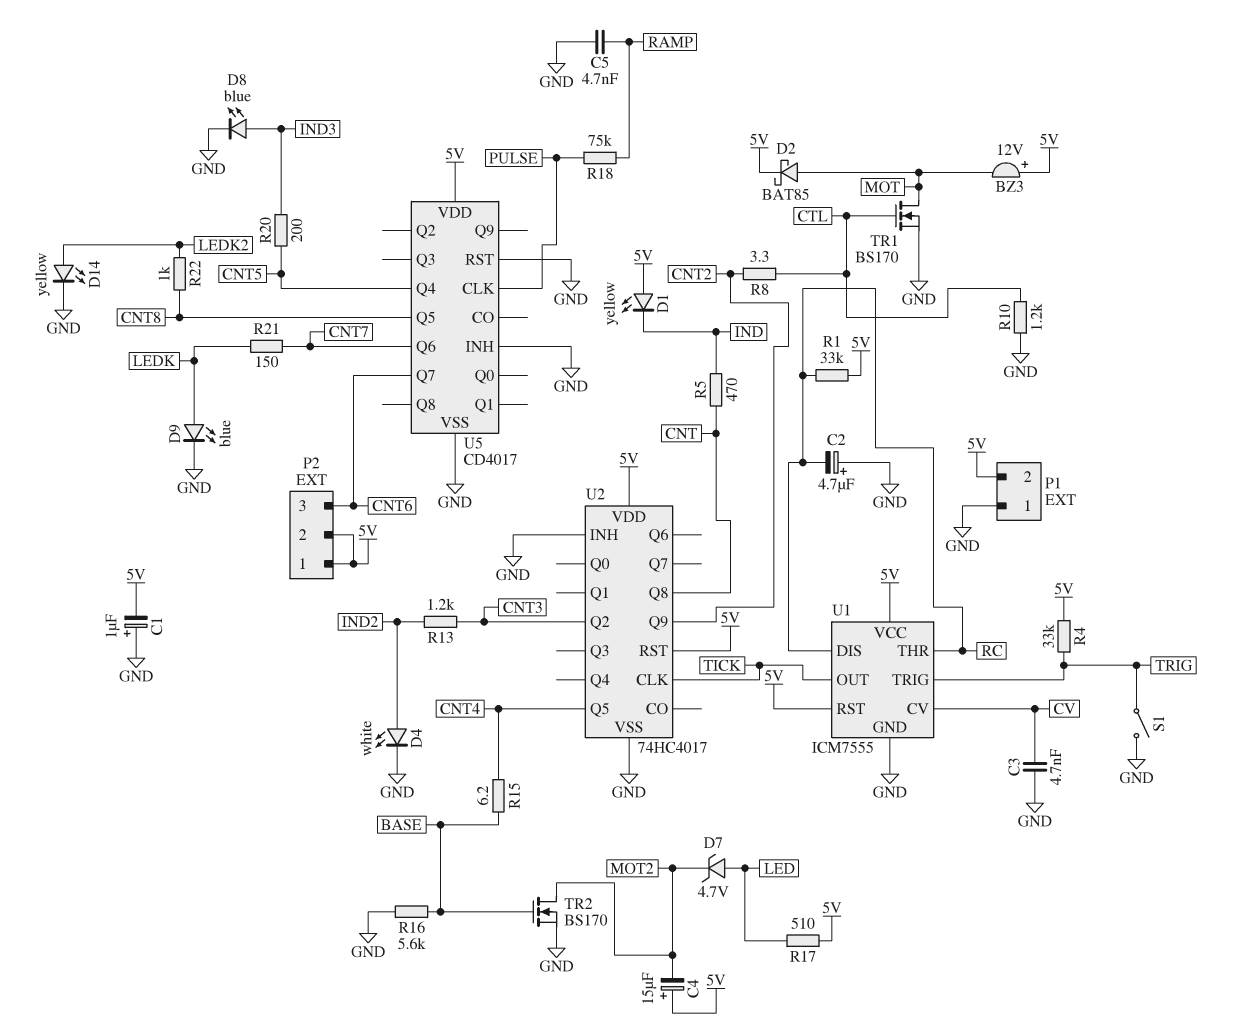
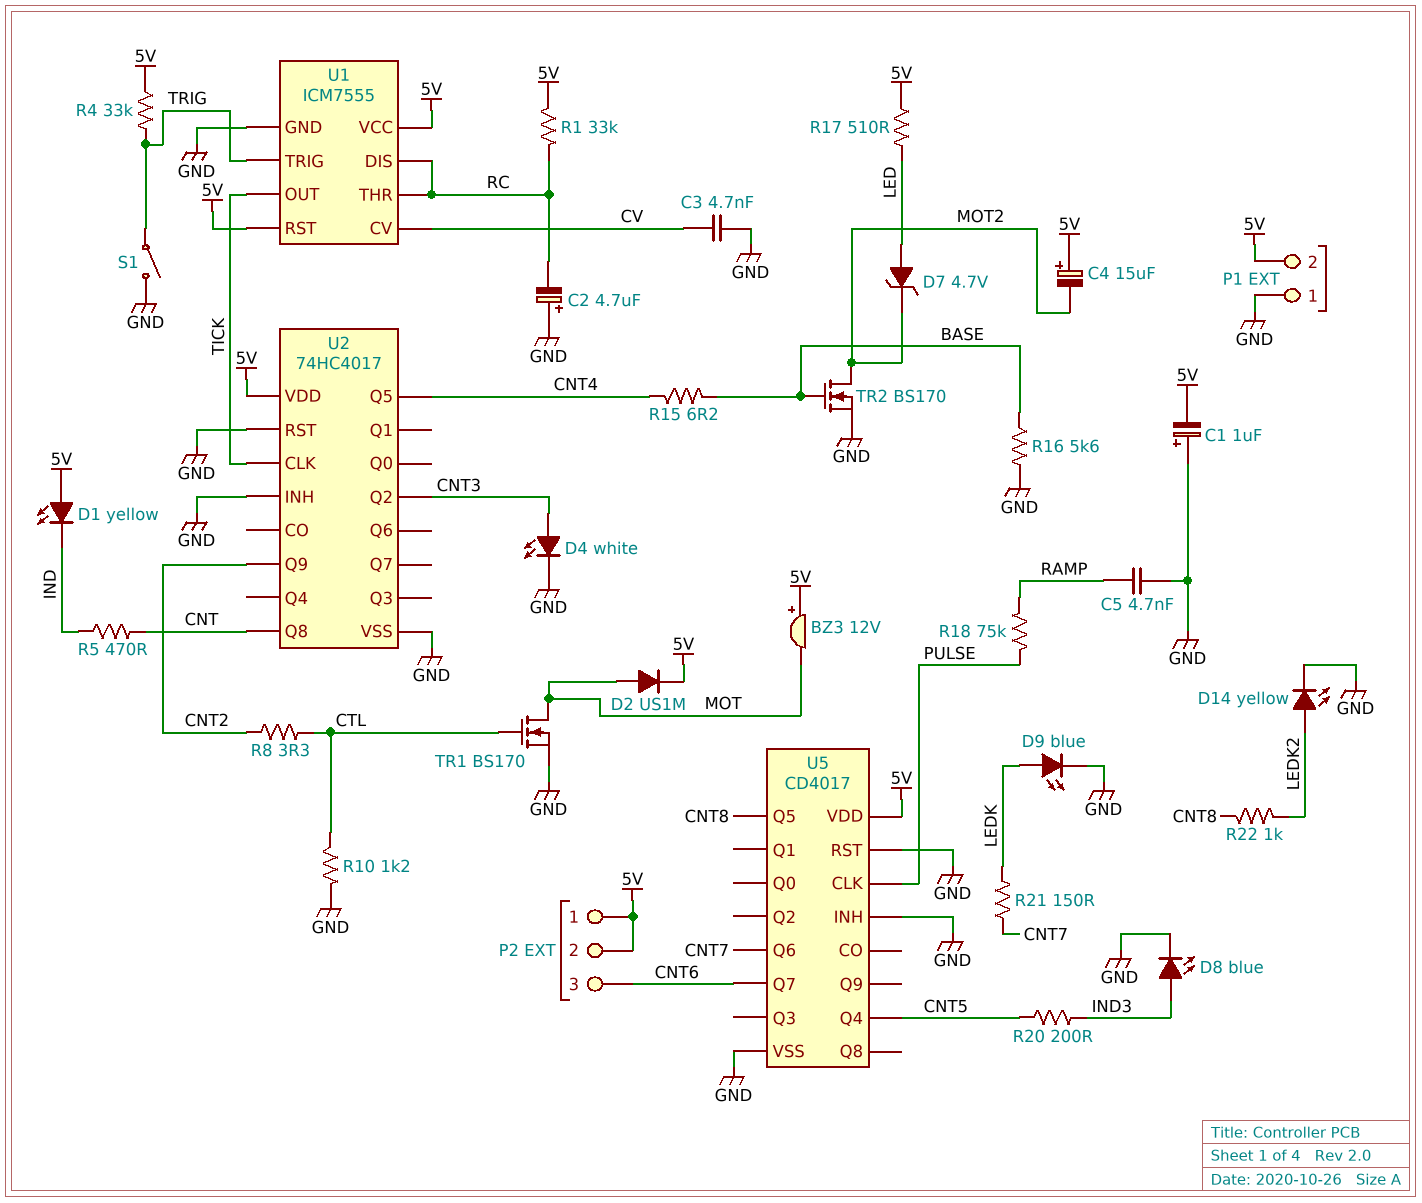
D2: schottky BAT85 (A MOT, K 5V) -> diode US1M (A MOT, K 5V)
D4: LED white (A IND2, K GND) -> LED white (A CNT3, K GND)
R13: 1.2k (CNT3, IND2) -> none
U2 pin RST: 5V -> GND

